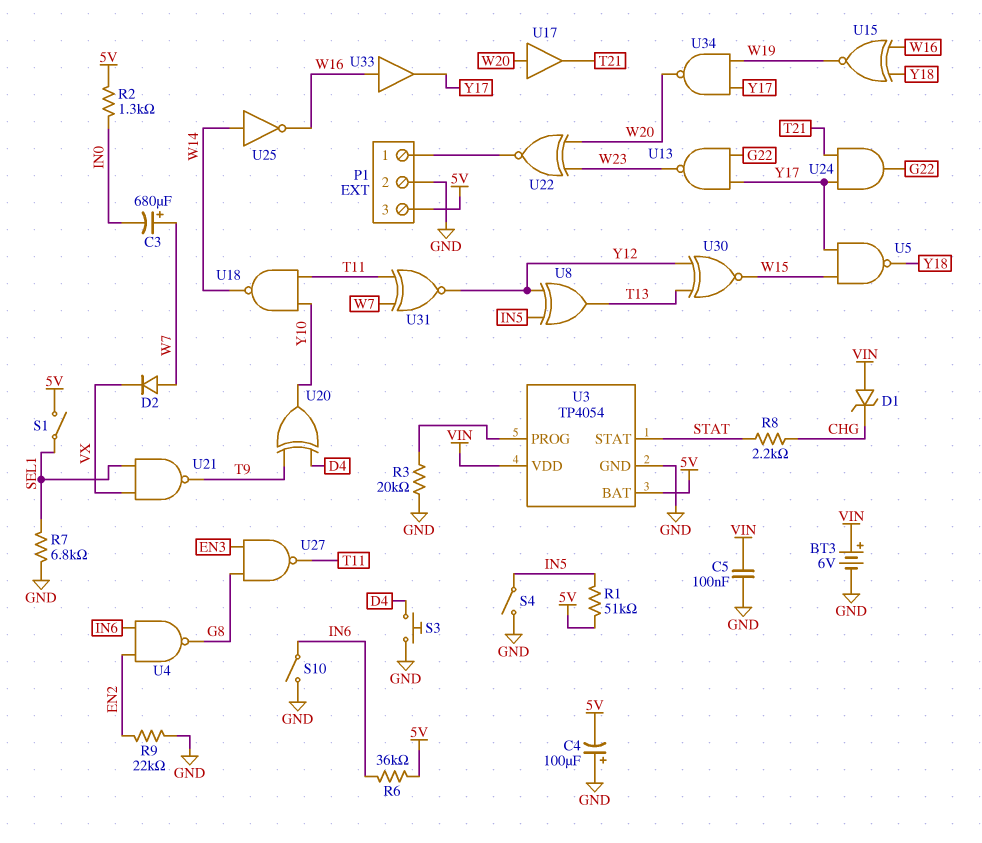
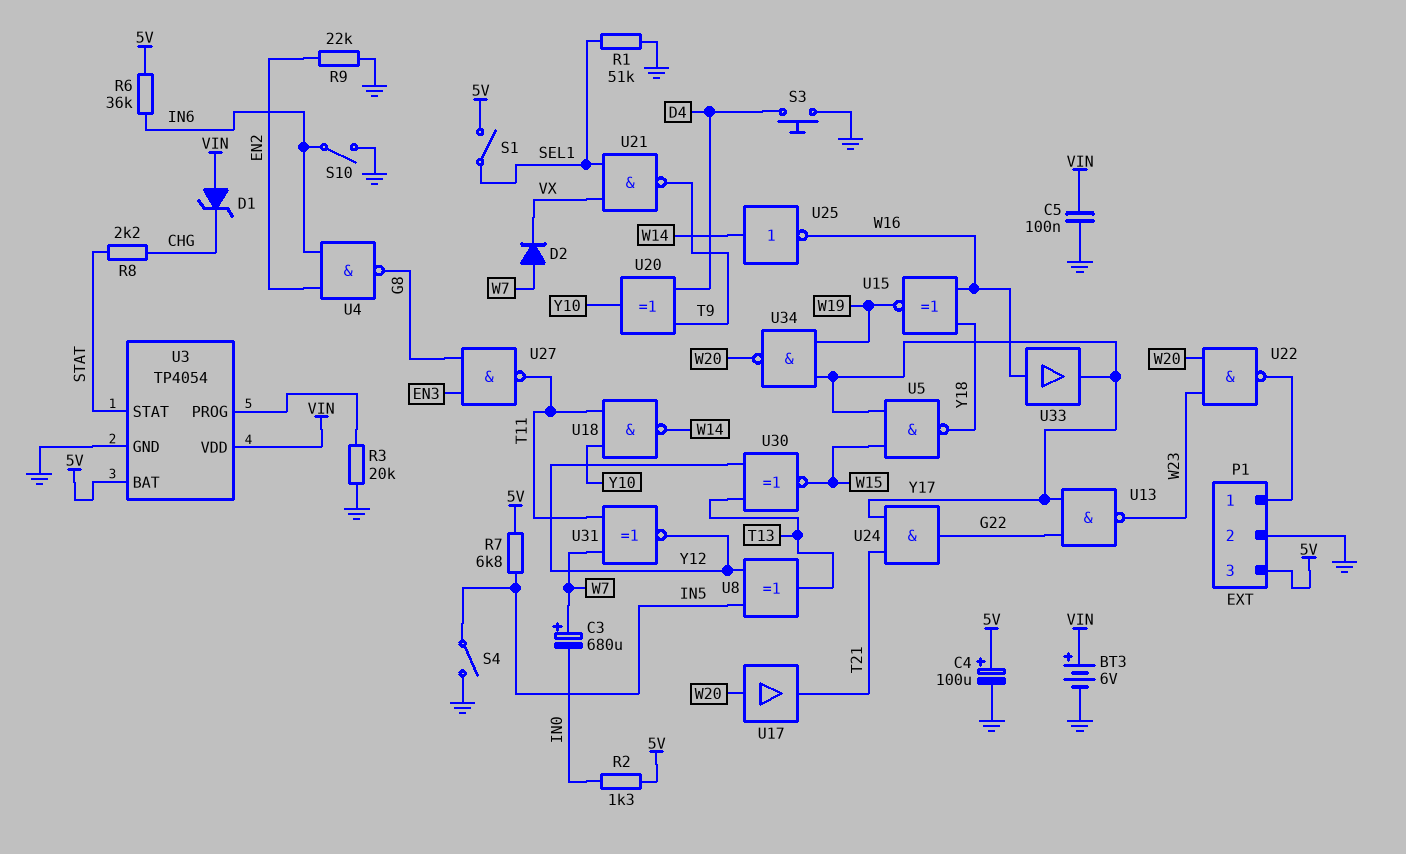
C4: 100uF (plus GND, minus 5V) -> 100uF (plus 5V, minus GND)
R1: 51k (5V, IN5) -> 51k (GND, SEL1)
R7: 6.8k (GND, SEL1) -> 6.8k (5V, IN5)
U22: XNOR (in W20, in W23, out P1/1) -> NAND (in W20, in W23, out P1/1)

